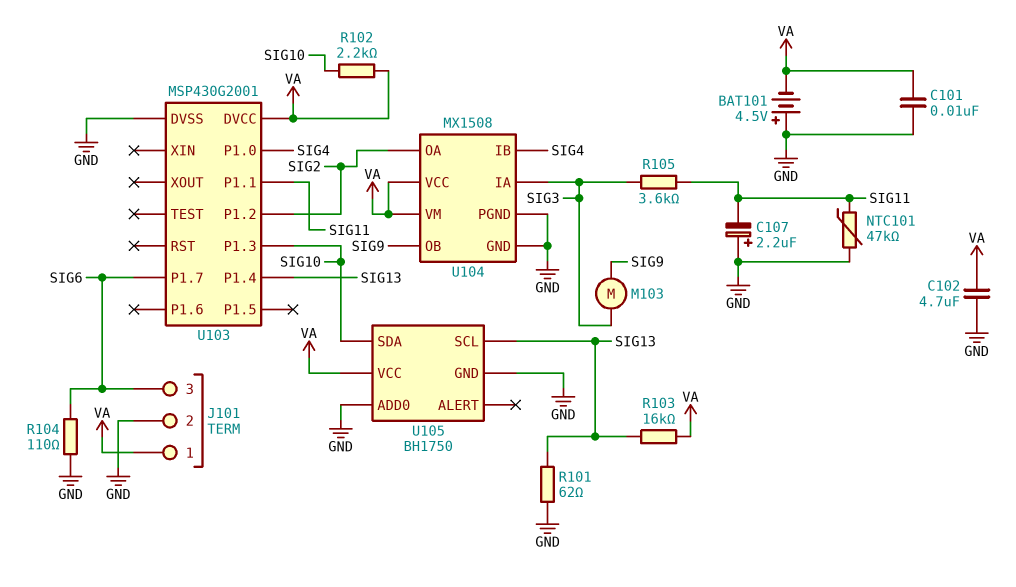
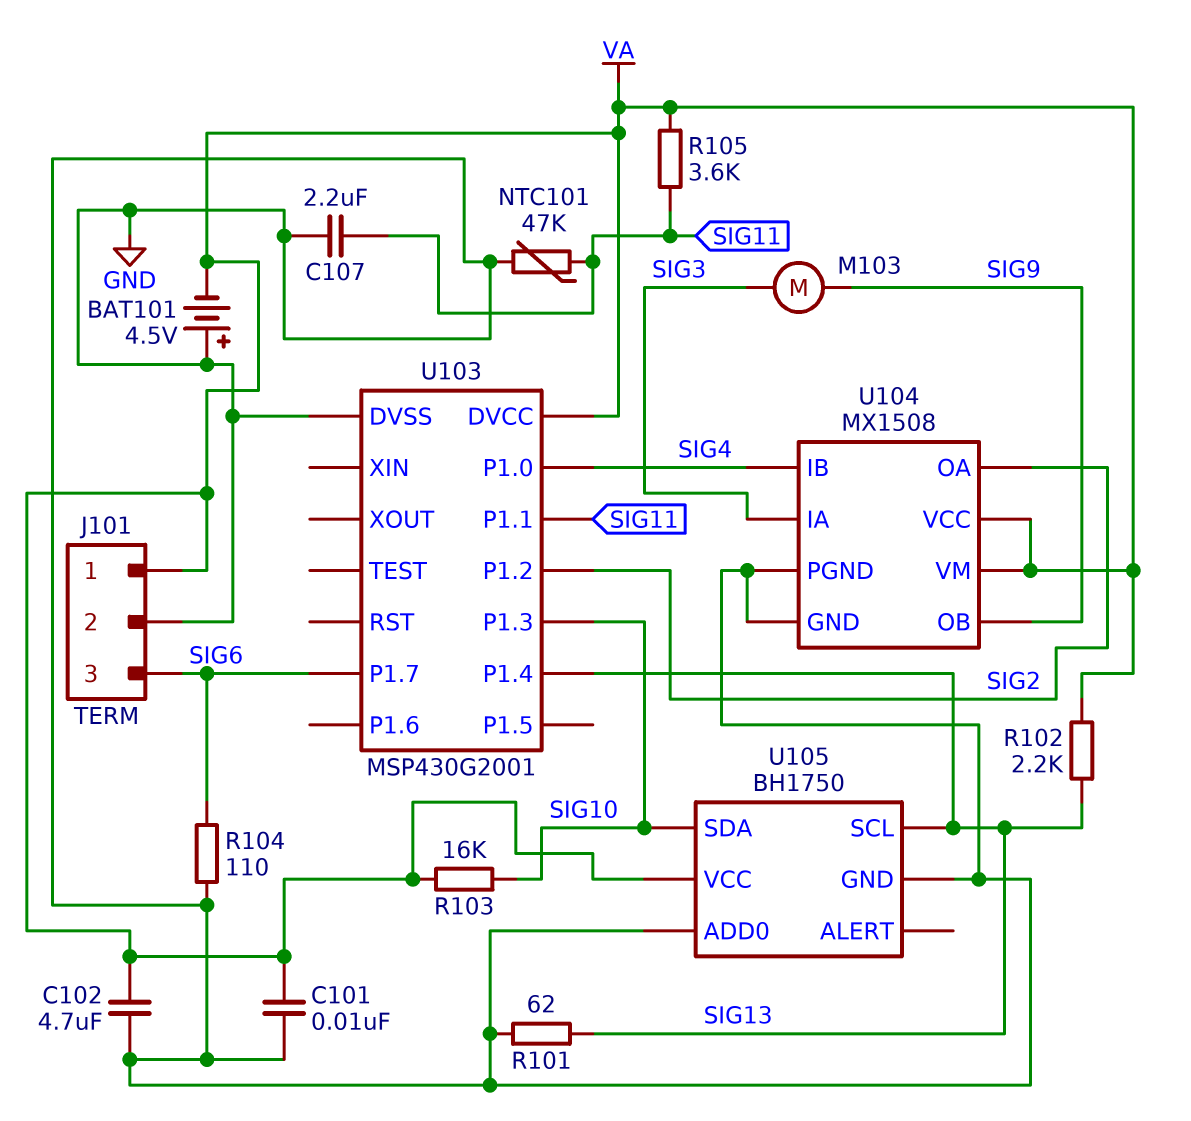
C107: 2.2uF (plus GND, minus SIG11) -> 2.2uF (GND, SIG11)
R102: 2.2k (SIG10, VA) -> 2.2k (SIG13, VA)
R103: 16k (SIG13, VA) -> 16k (SIG10, VA)
R105: 3.6k (SIG3, SIG11) -> 3.6k (SIG11, VA)

